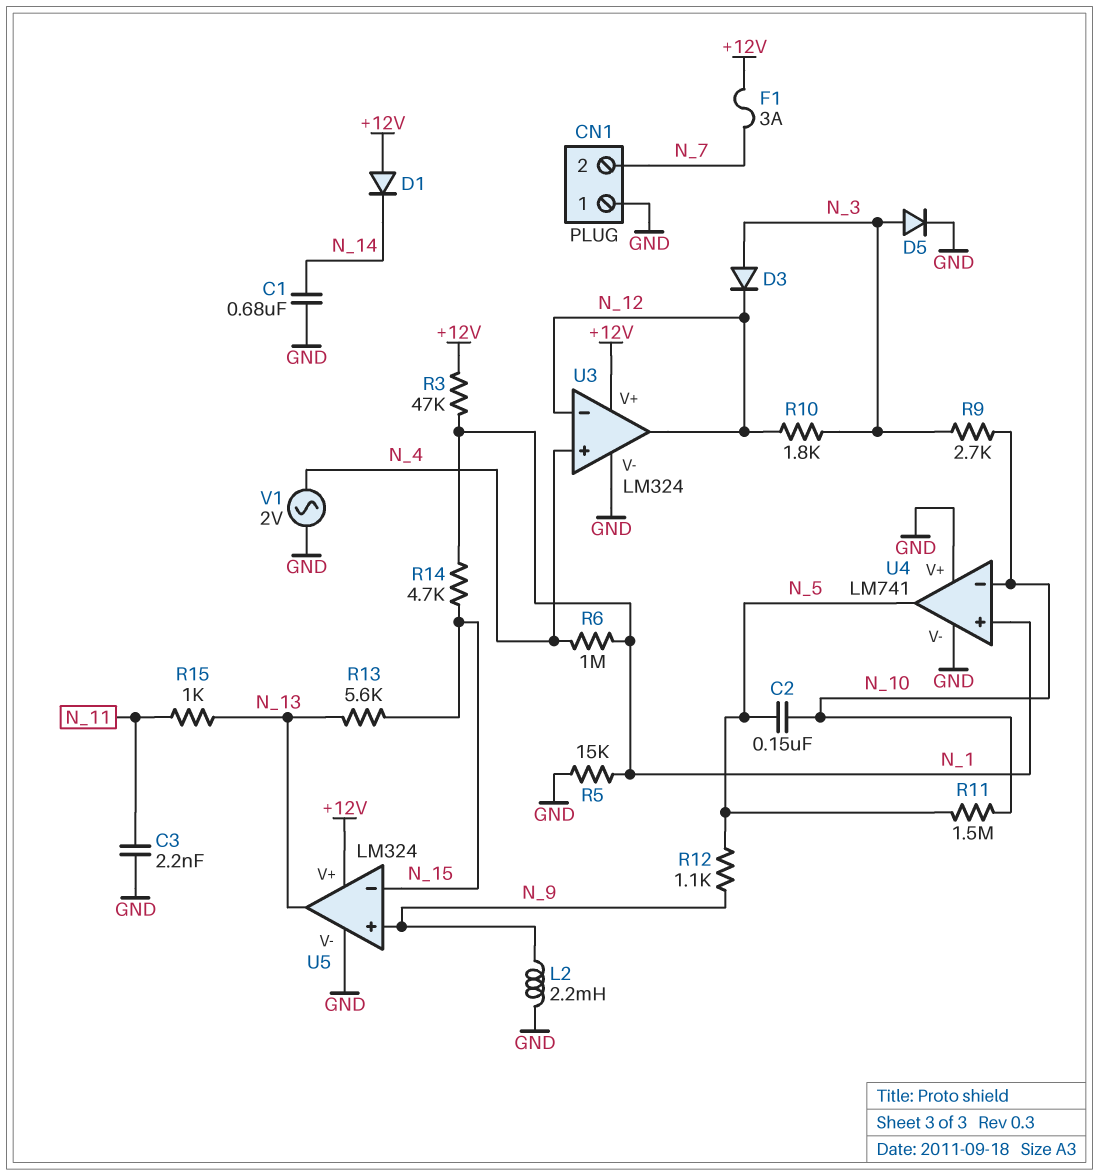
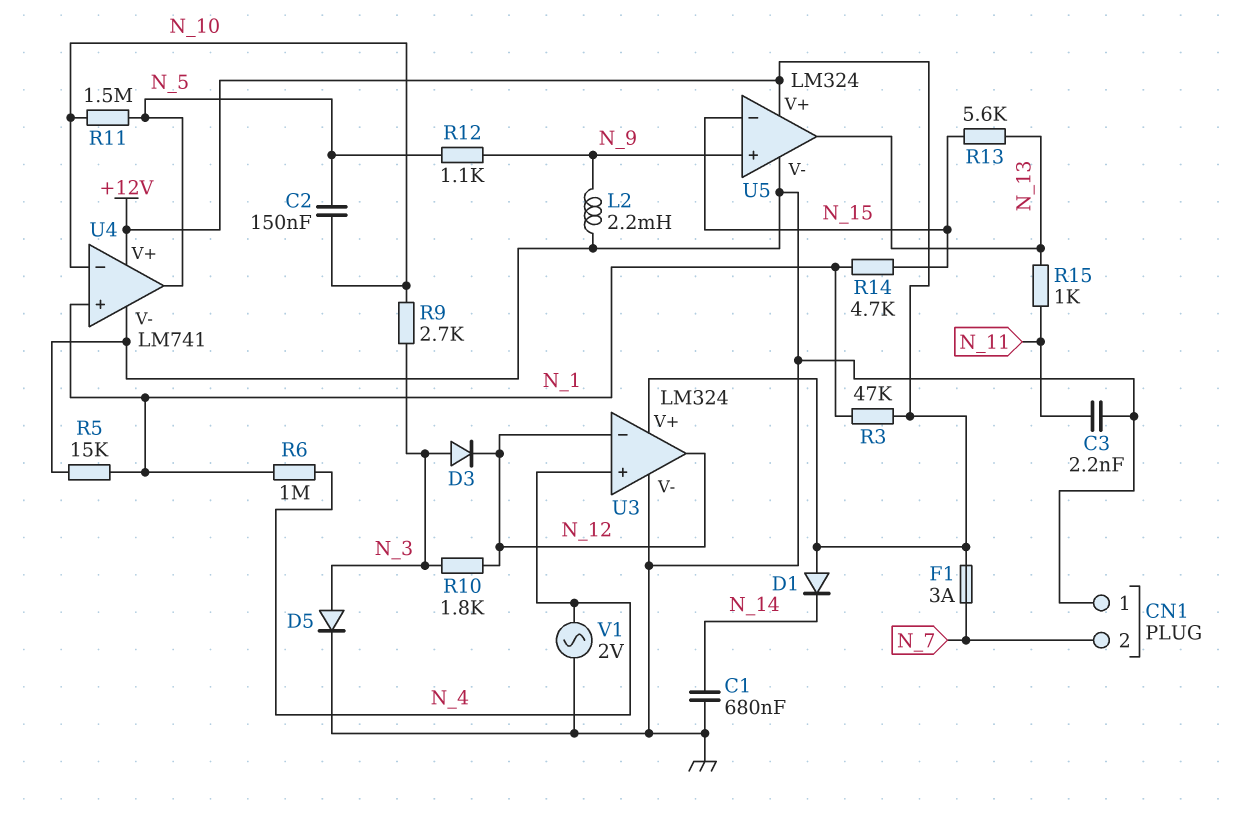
U4 pin V+: GND -> +12V

